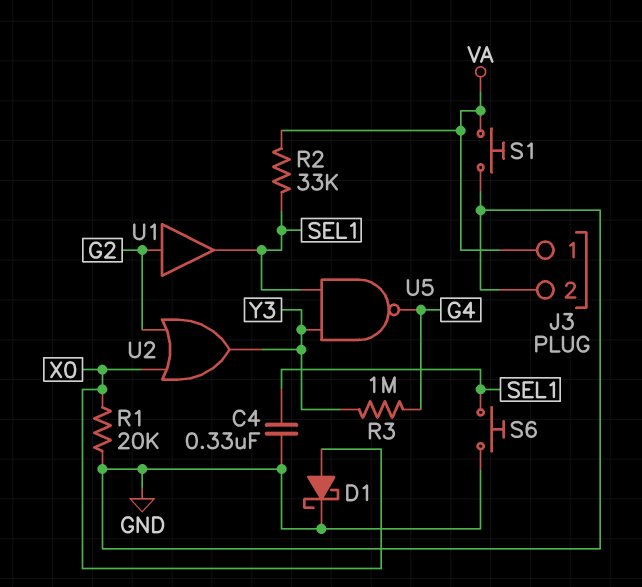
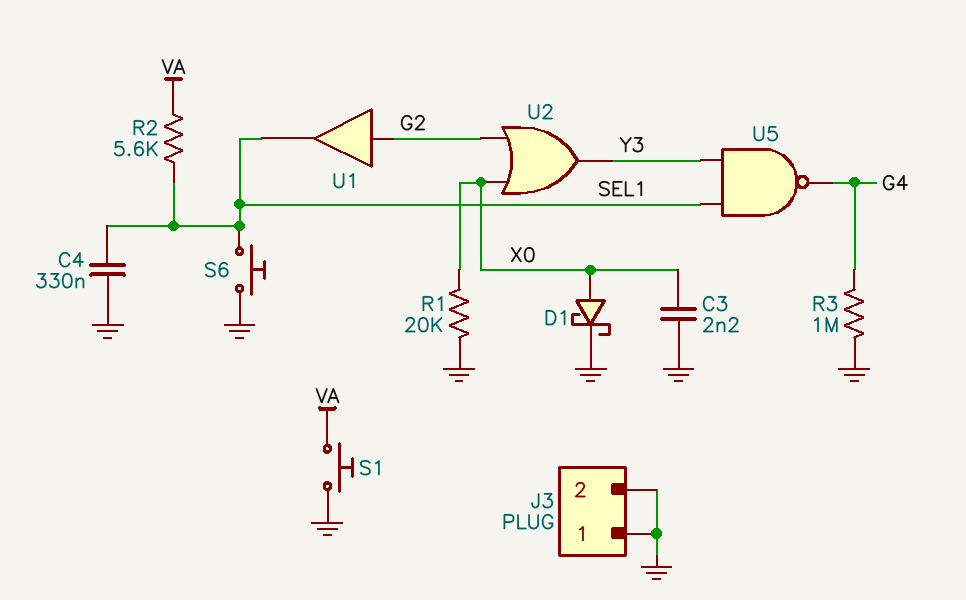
C3: none -> 2.2nF (GND, X0)
J3 pin 1: VA -> GND
R2: 33k (SEL1, VA) -> 5.6k (SEL1, VA)
R3: 1M (G4, Y3) -> 1M (G4, GND)

